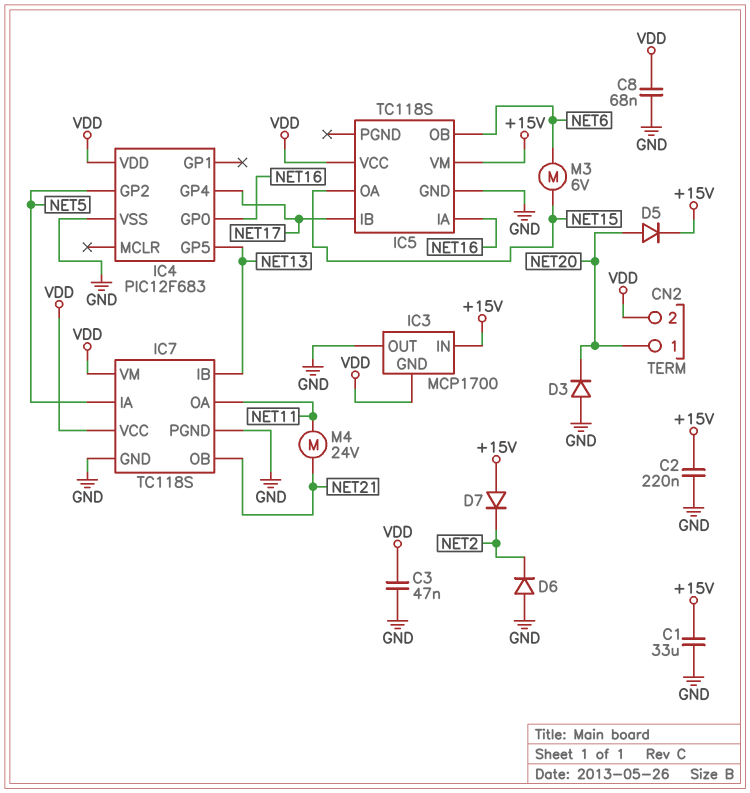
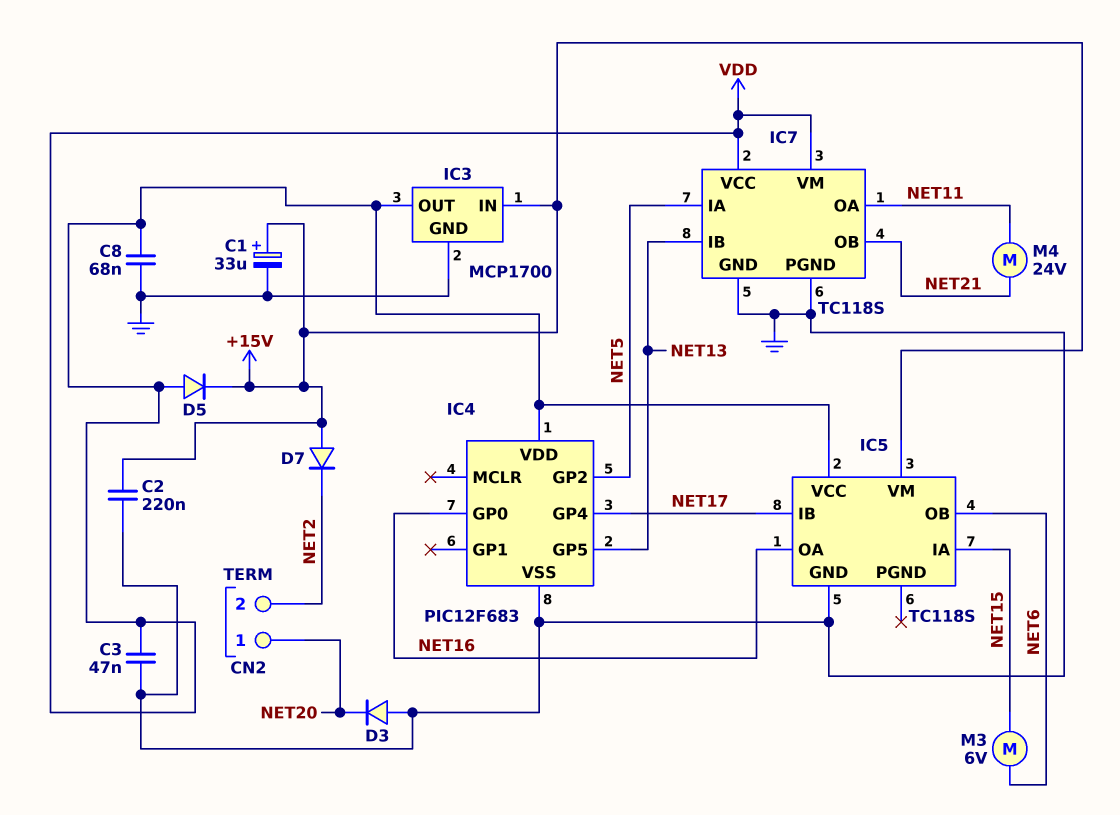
C1: 33uF (+15V, GND) -> 33uF (plus +15V, minus GND)
CN2 pin 2: VDD -> NET2
D5: diode (A NET20, K +15V) -> diode (A VDD, K +15V)
D6: diode (A GND, K NET2) -> none
IC3 pin GND: VDD -> GND
IC3 pin OUT: GND -> VDD
IC5 pin IA: NET16 -> NET15
IC5 pin OA: NET15 -> NET16

